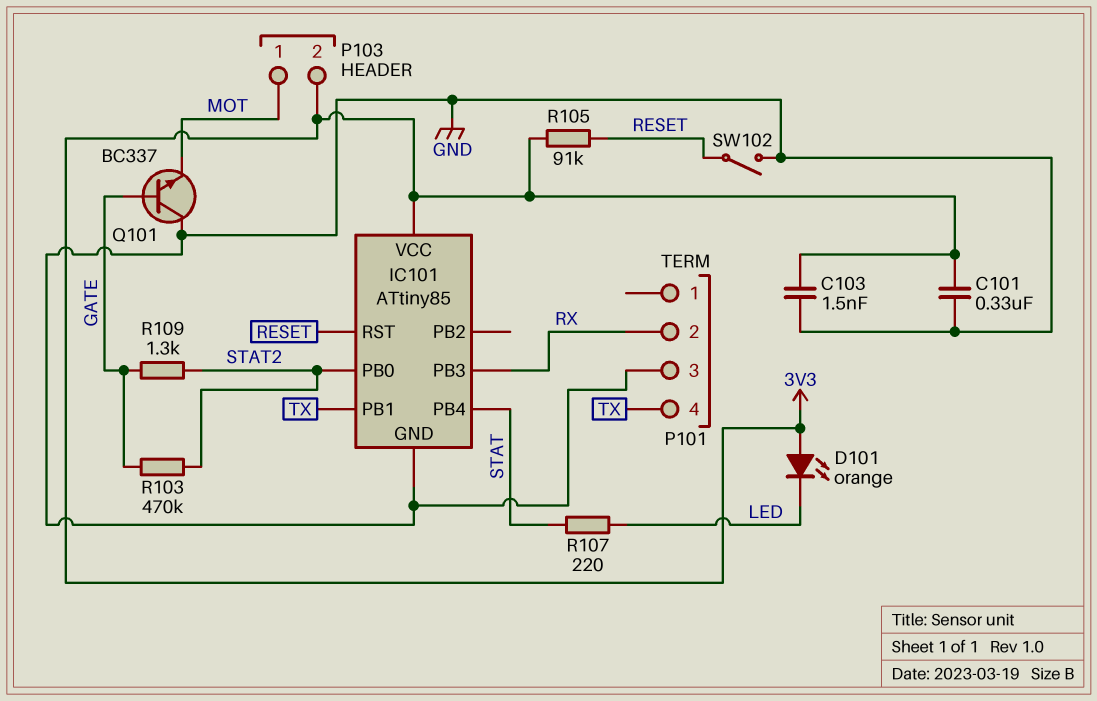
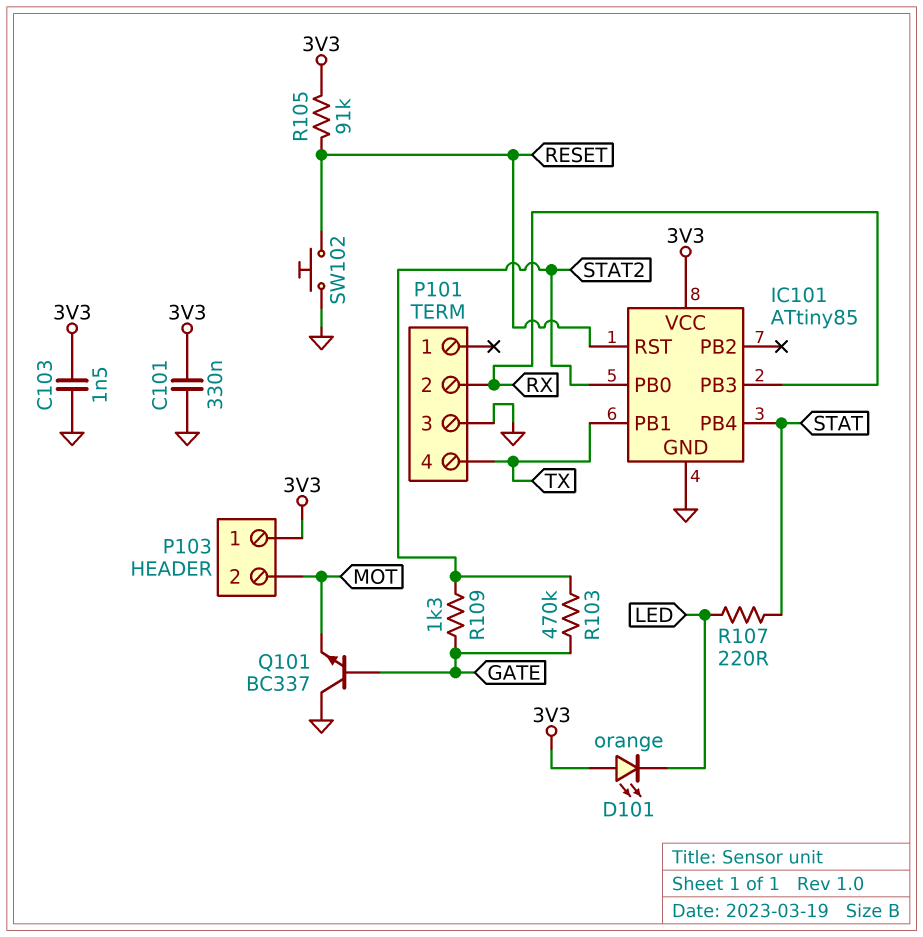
P103 pin 1: MOT -> 3V3
P103 pin 2: 3V3 -> MOT
SW102: switch (GND, RESET) -> button (GND, RESET)

